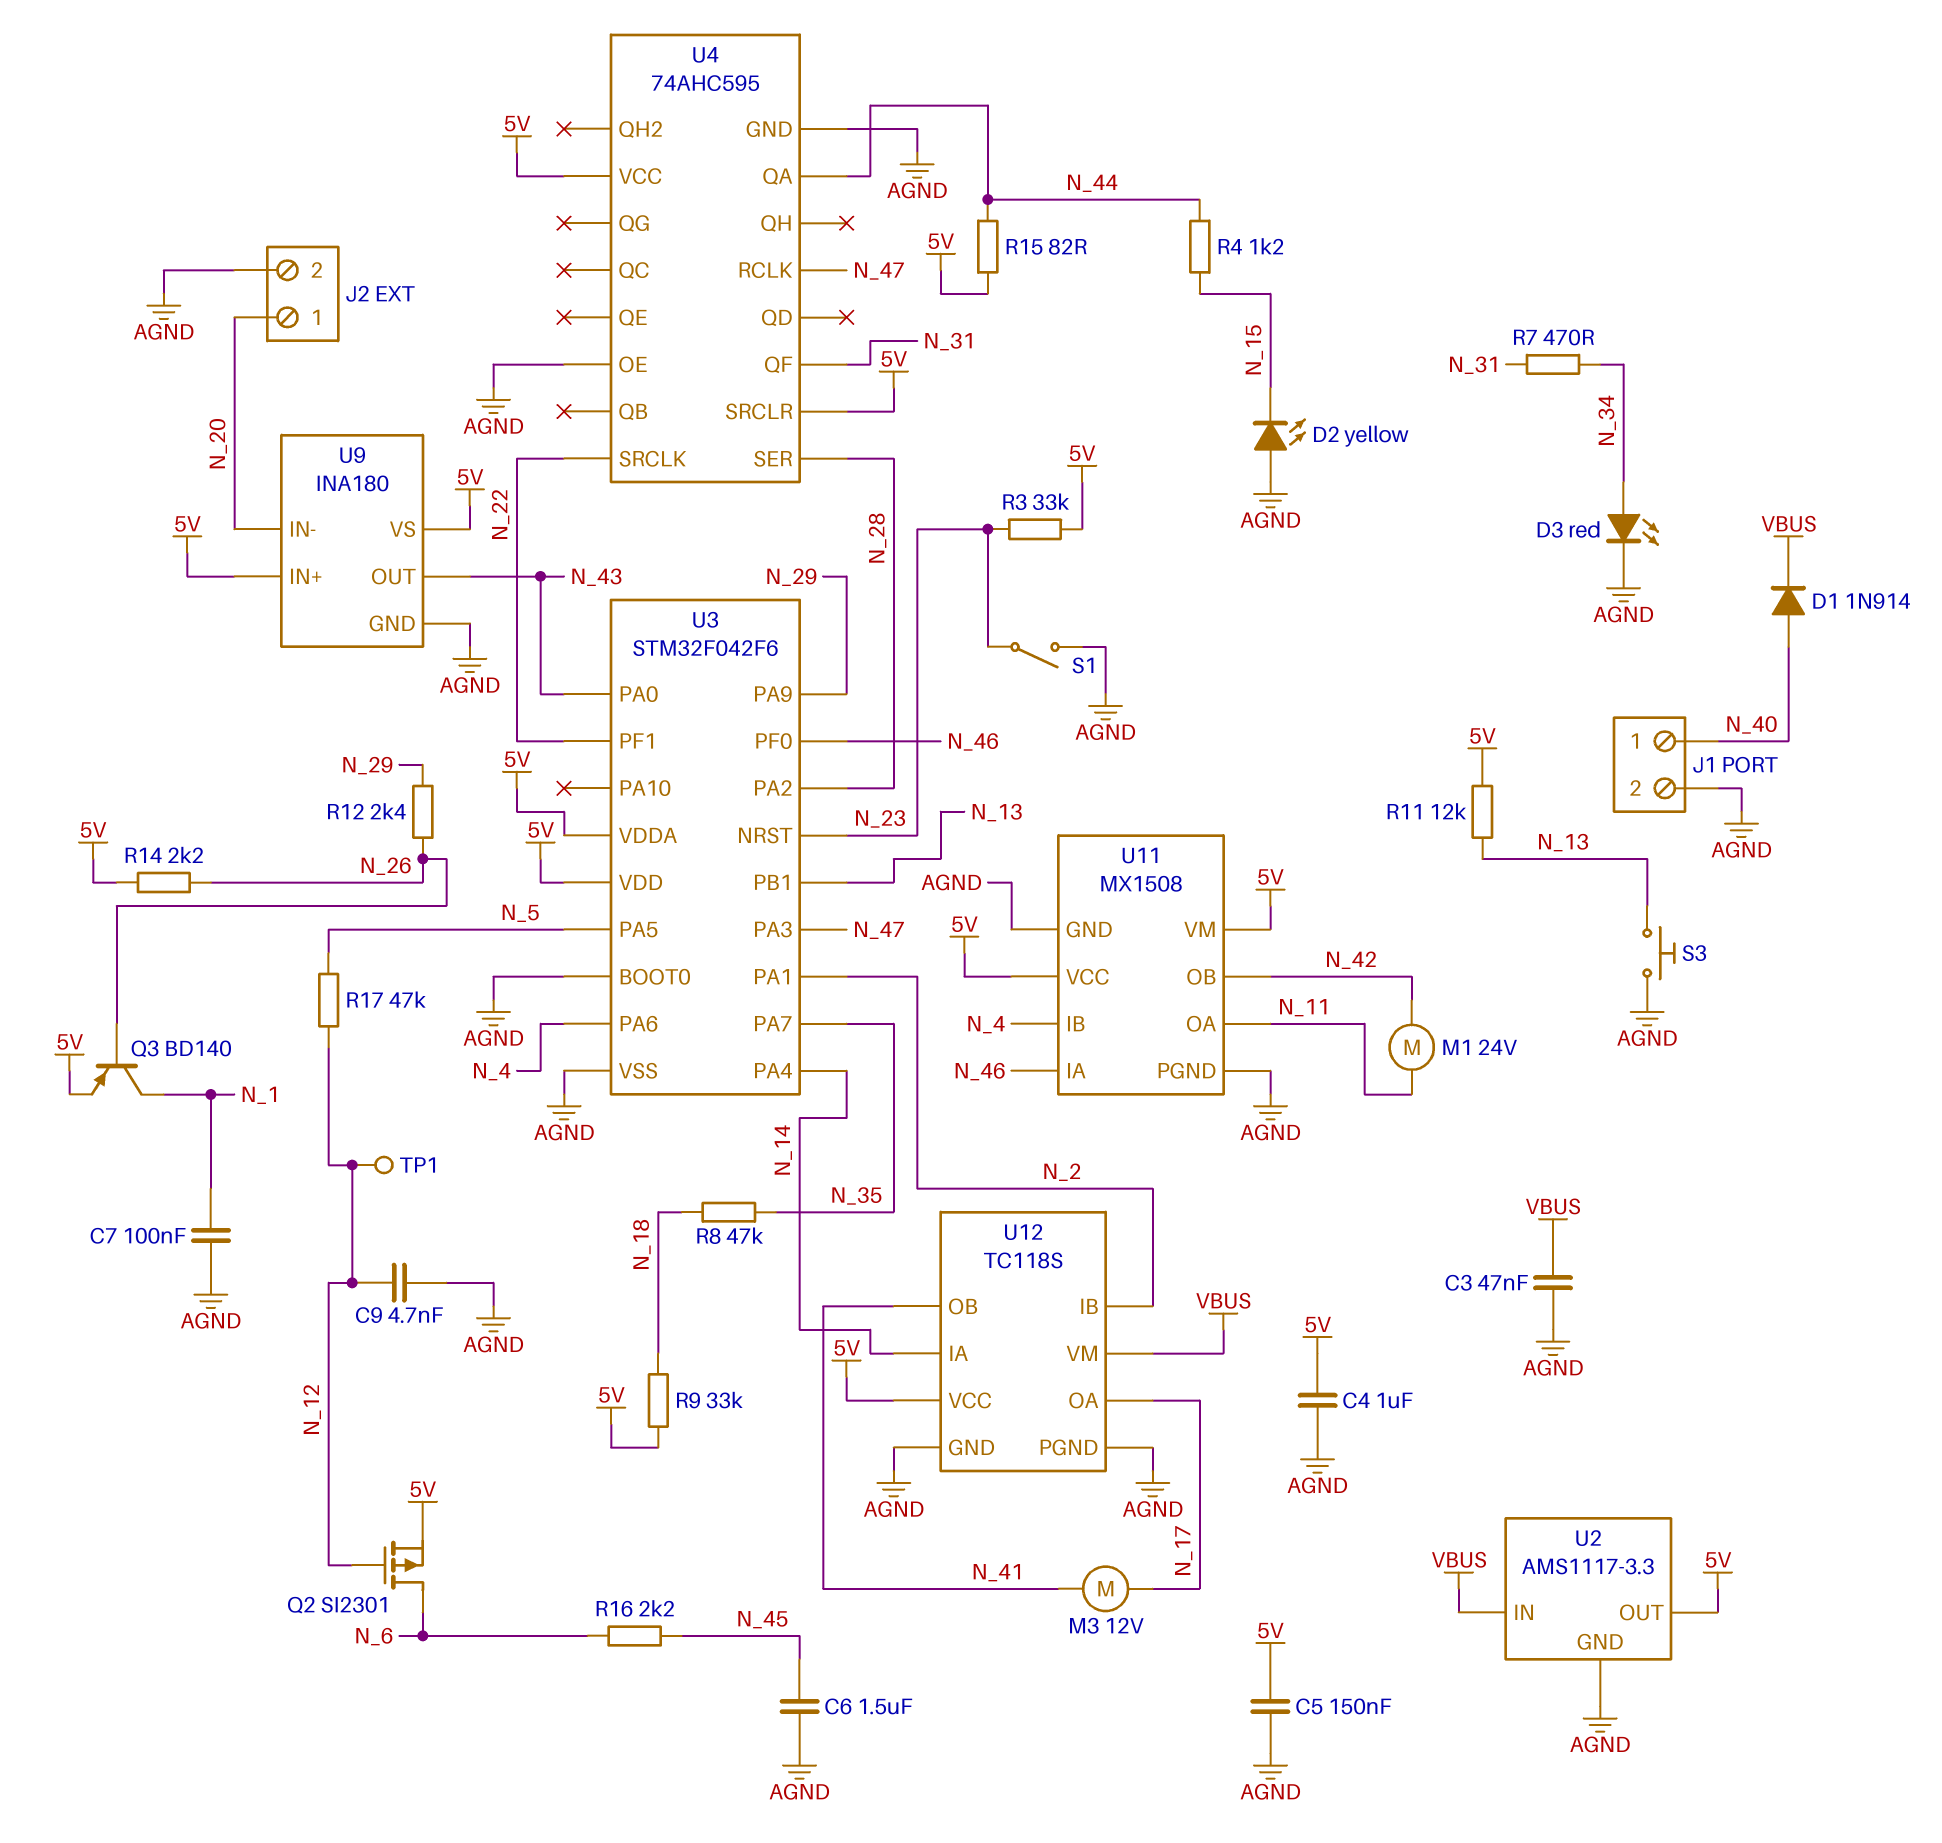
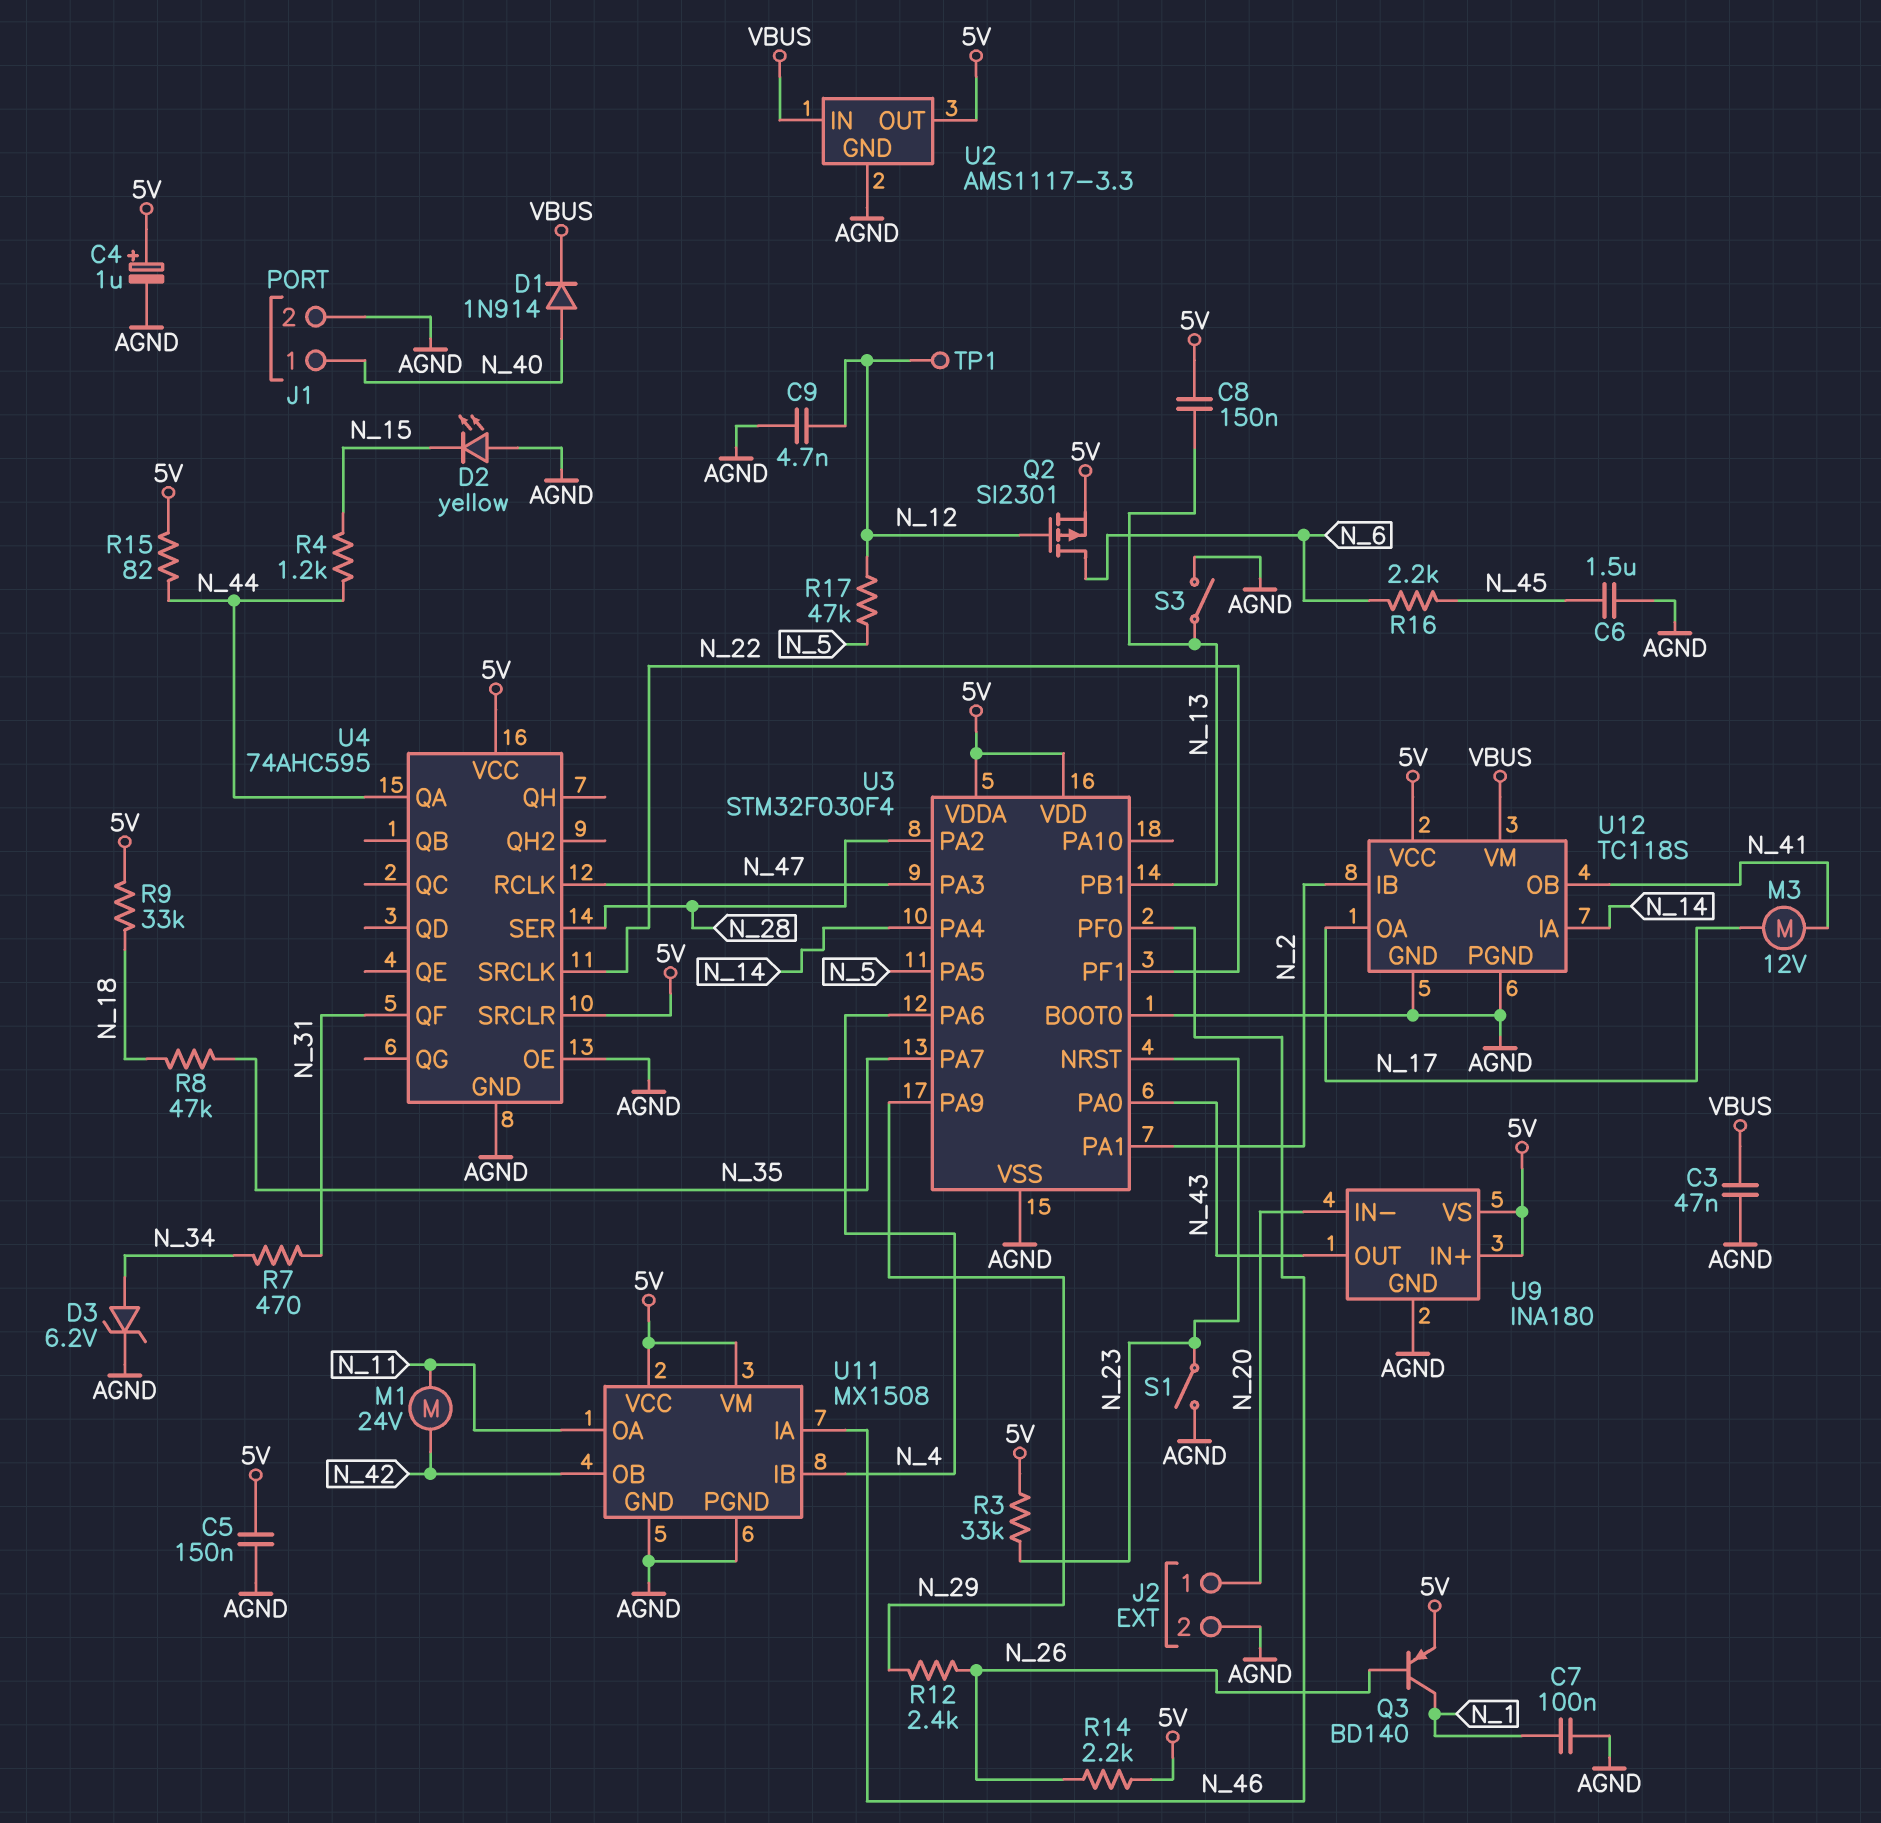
C4: 1uF (5V, AGND) -> 1uF (plus 5V, minus AGND)
C8: none -> 150nF (5V, N_13)
D3: LED red (A N_34, K AGND) -> zener 6.2V (A N_34, K AGND)
R11: 12k (5V, N_13) -> none
S3: button (AGND, N_13) -> switch (AGND, N_13)
U3: STM32F042F6 -> STM32F030F4

